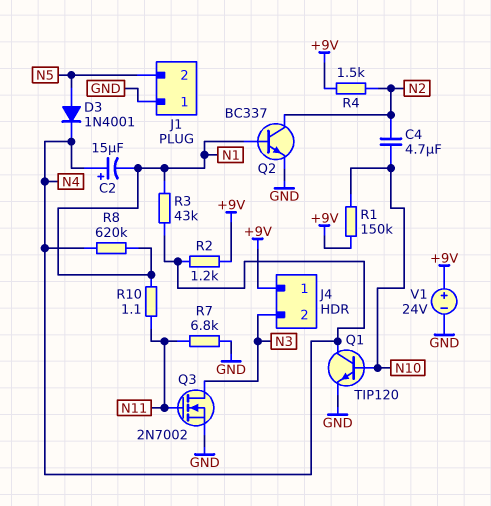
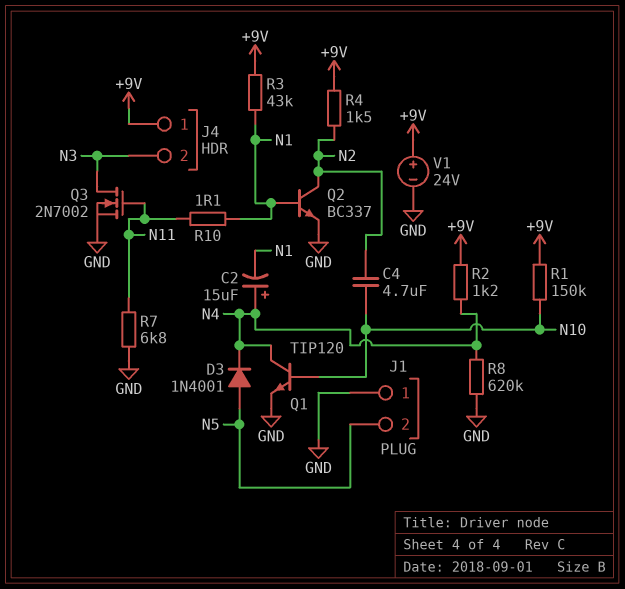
R3: 43k (N1, N4) -> 43k (+9V, N1)
R8: 620k (N1, N4) -> 620k (GND, N4)

